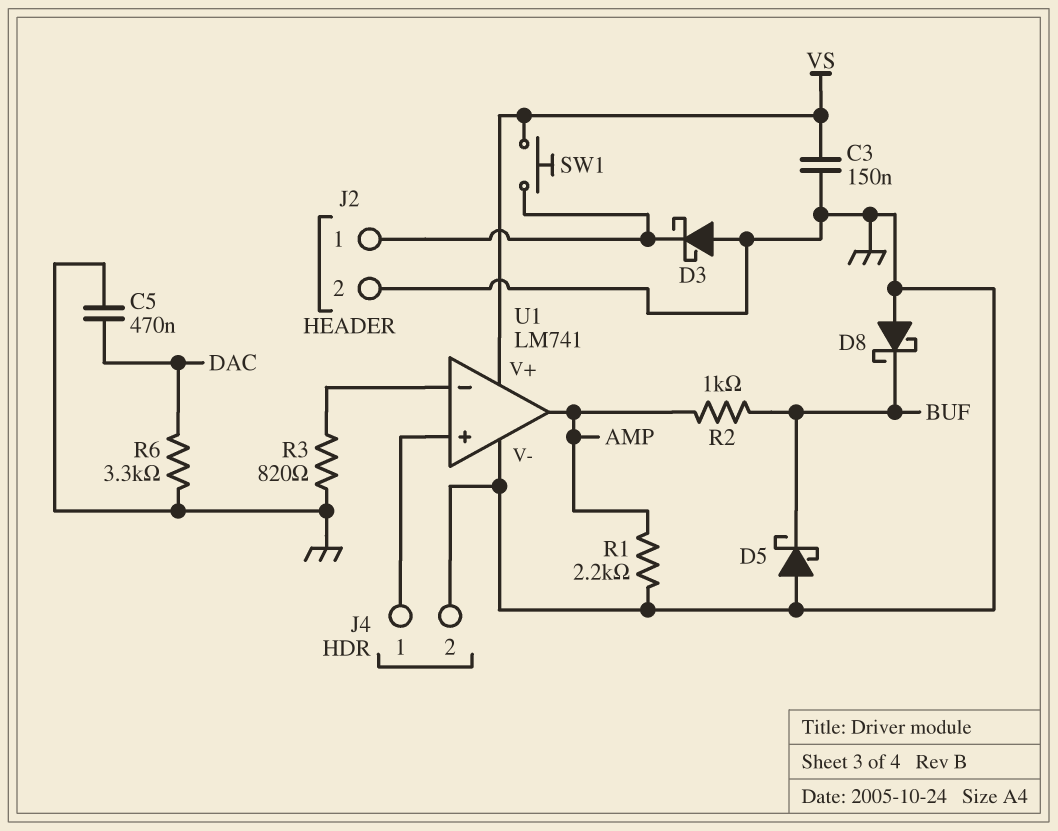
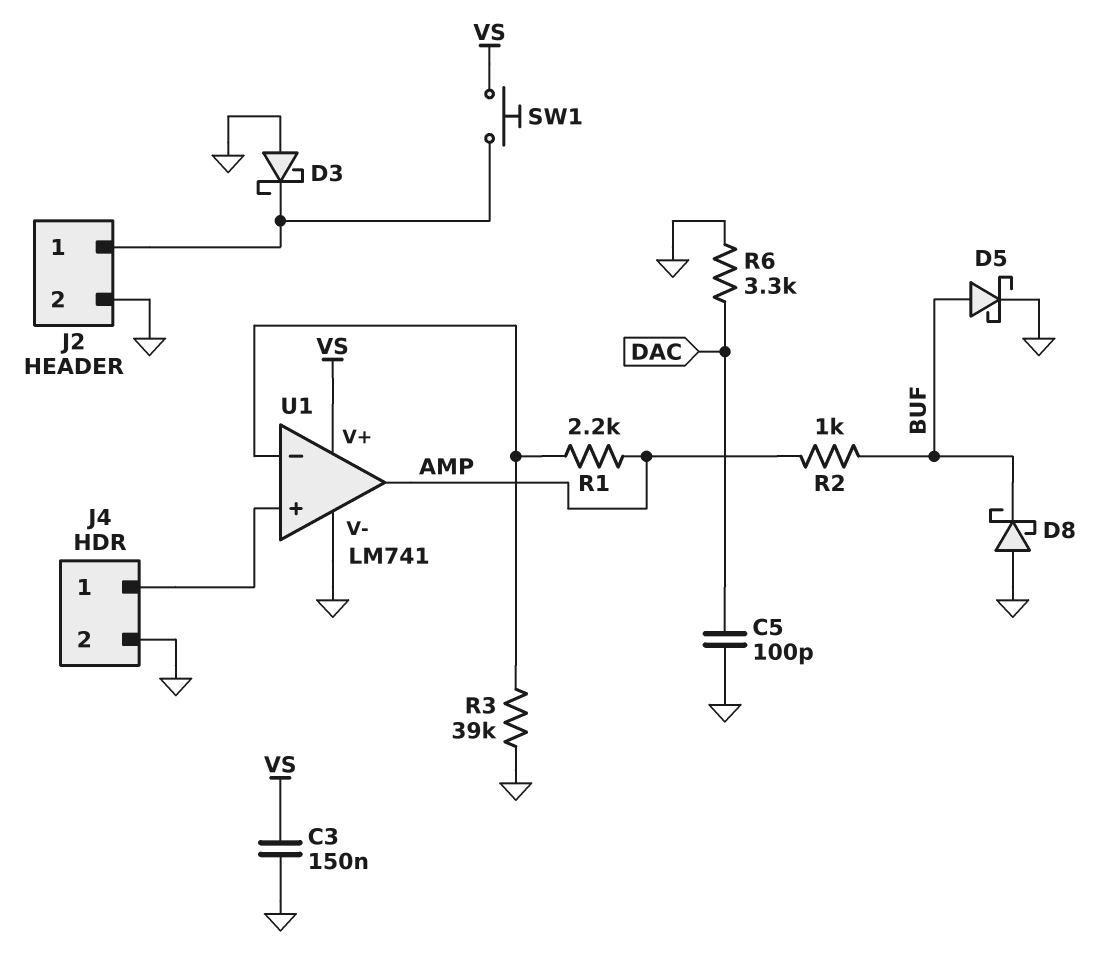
C5: 470nF (DAC, GND) -> 100pF (DAC, GND)
D5: schottky (A GND, K BUF) -> schottky (A BUF, K GND)
R1: 2.2k (AMP, GND) -> 2.2k (AMP, U1/in-)
R3: 820 (GND, U1/in-) -> 39k (GND, U1/in-)

